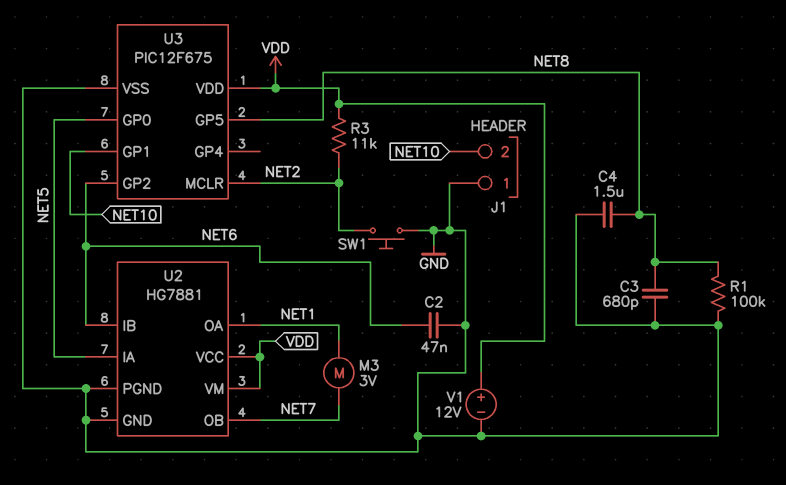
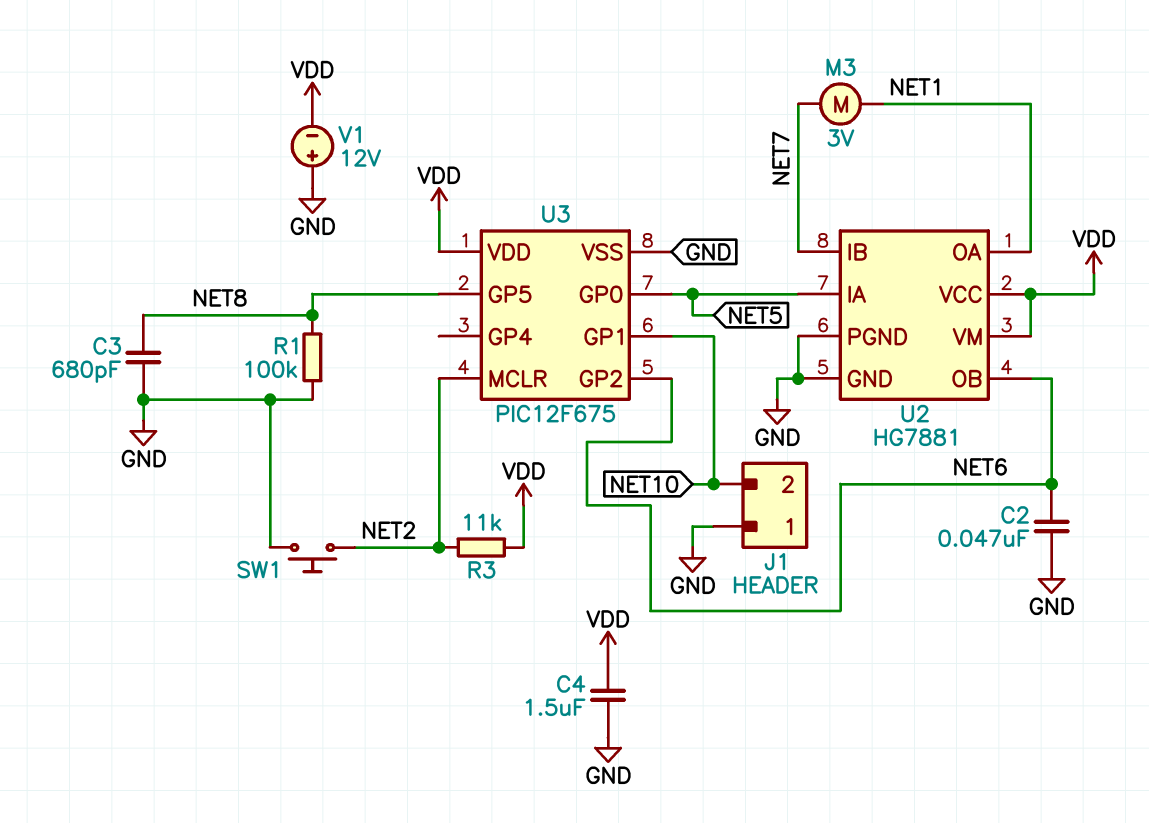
C4: 1.5uF (GND, NET8) -> 1.5uF (GND, VDD)
U2 pin IB: NET6 -> NET7
U2 pin OB: NET7 -> NET6
V1: 12V (plus VDD, minus GND) -> 12V (plus GND, minus VDD)

